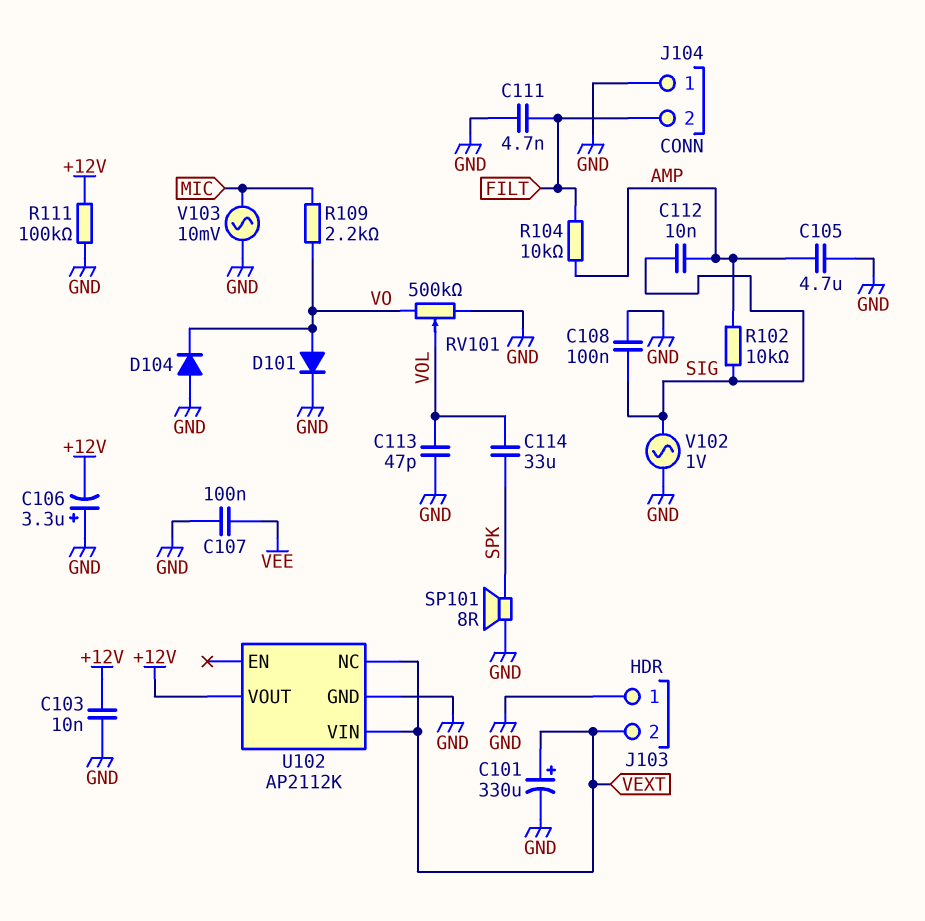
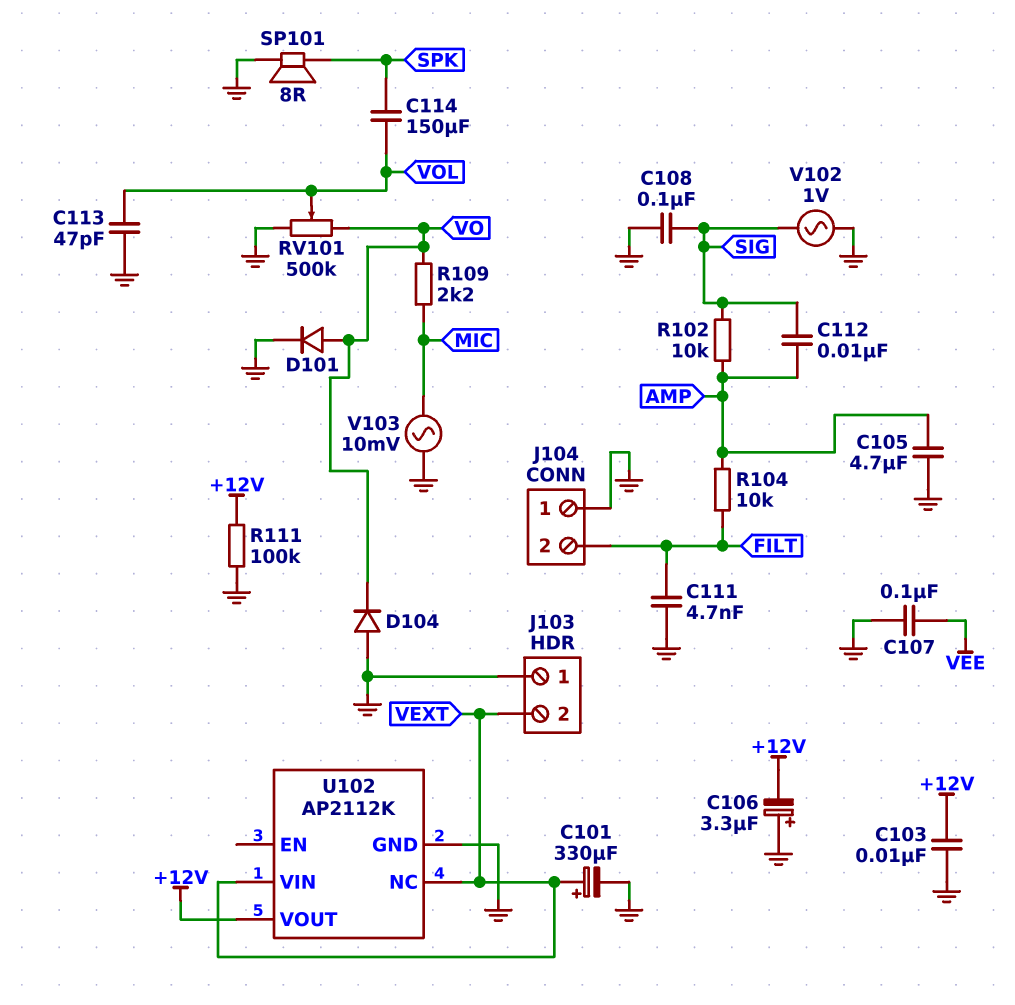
C114: 33uF (SPK, VOL) -> 150uF (SPK, VOL)

